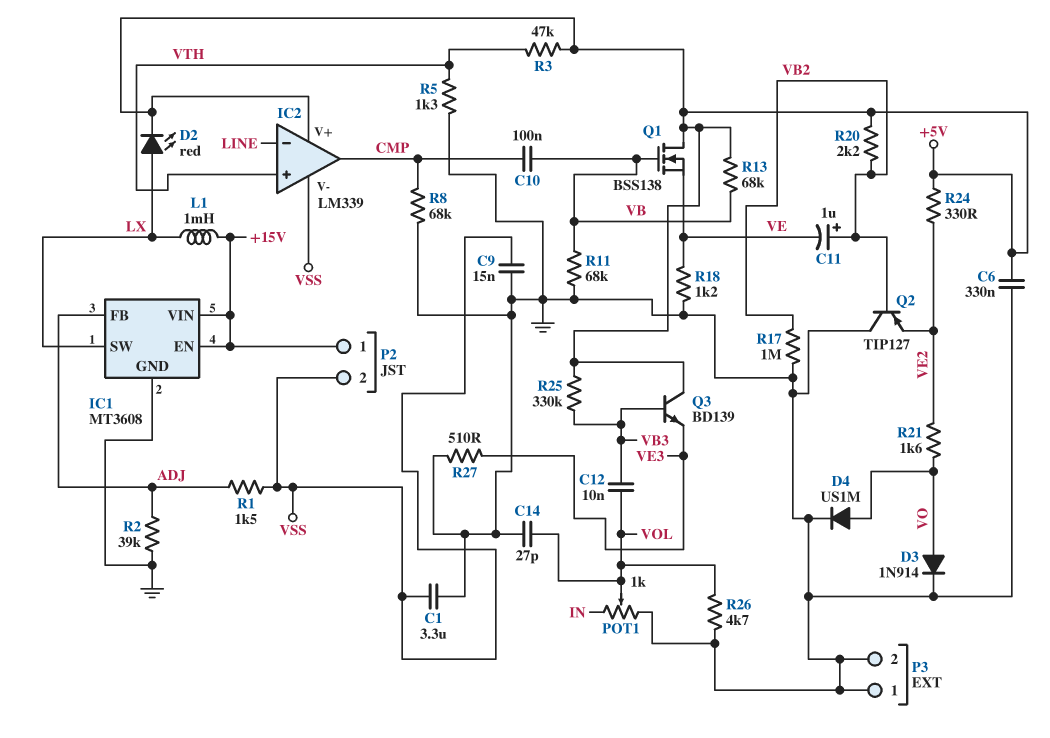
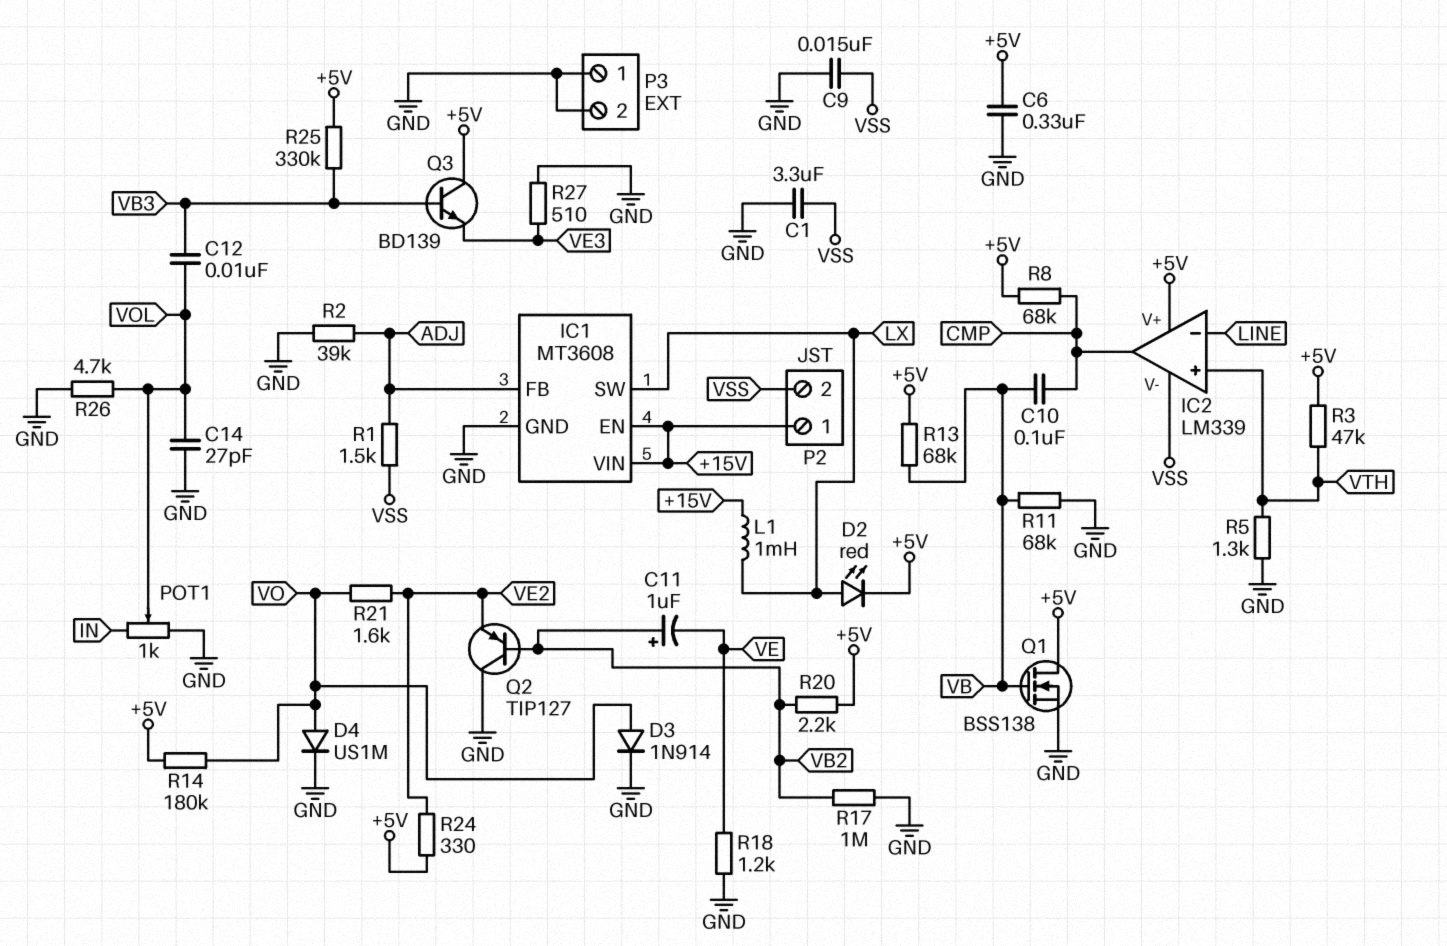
Q1: NMOS BSS138 (G VB, D +5V, S VE) -> NMOS BSS138 (G VB, D +5V, S GND)
R8: 68k (CMP, GND) -> 68k (+5V, CMP)
R14: none -> 180k (+5V, VO)

